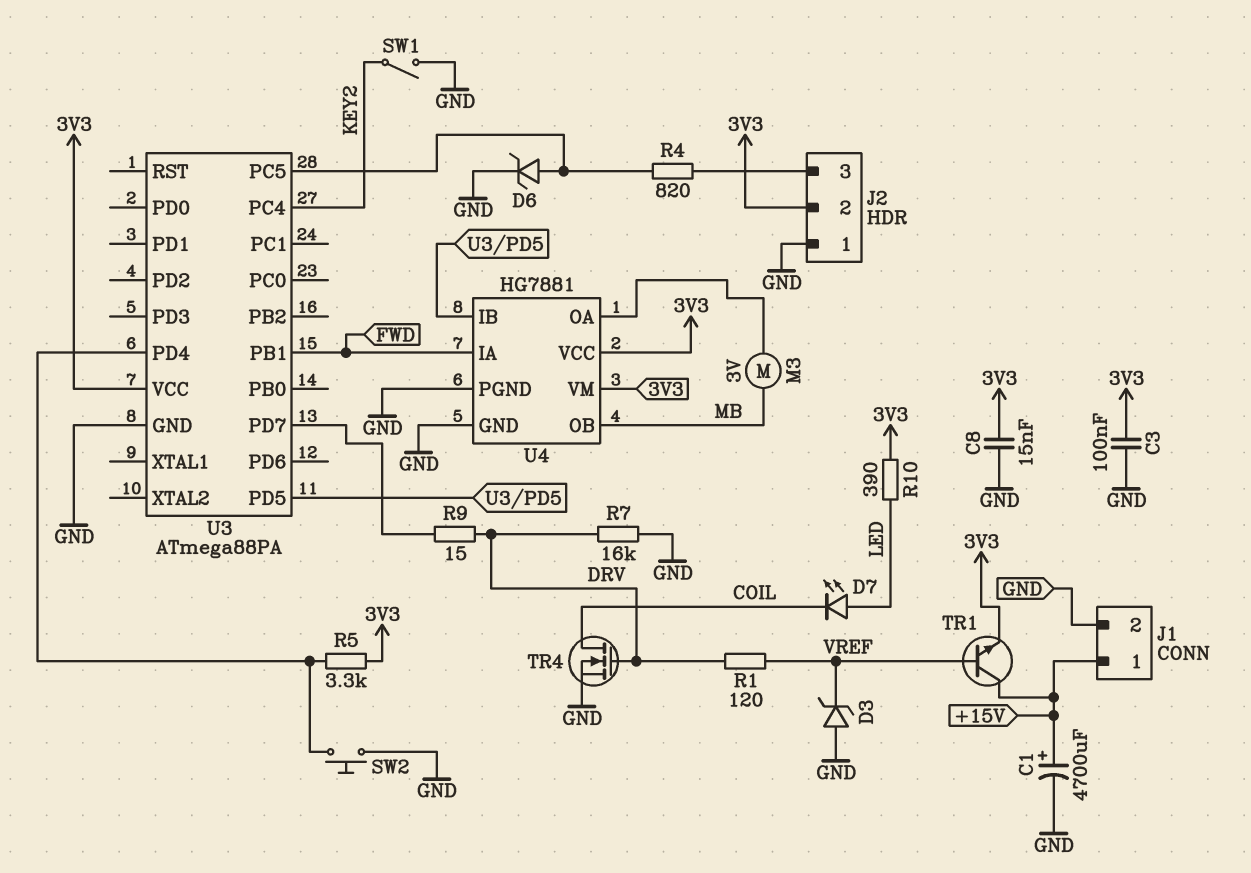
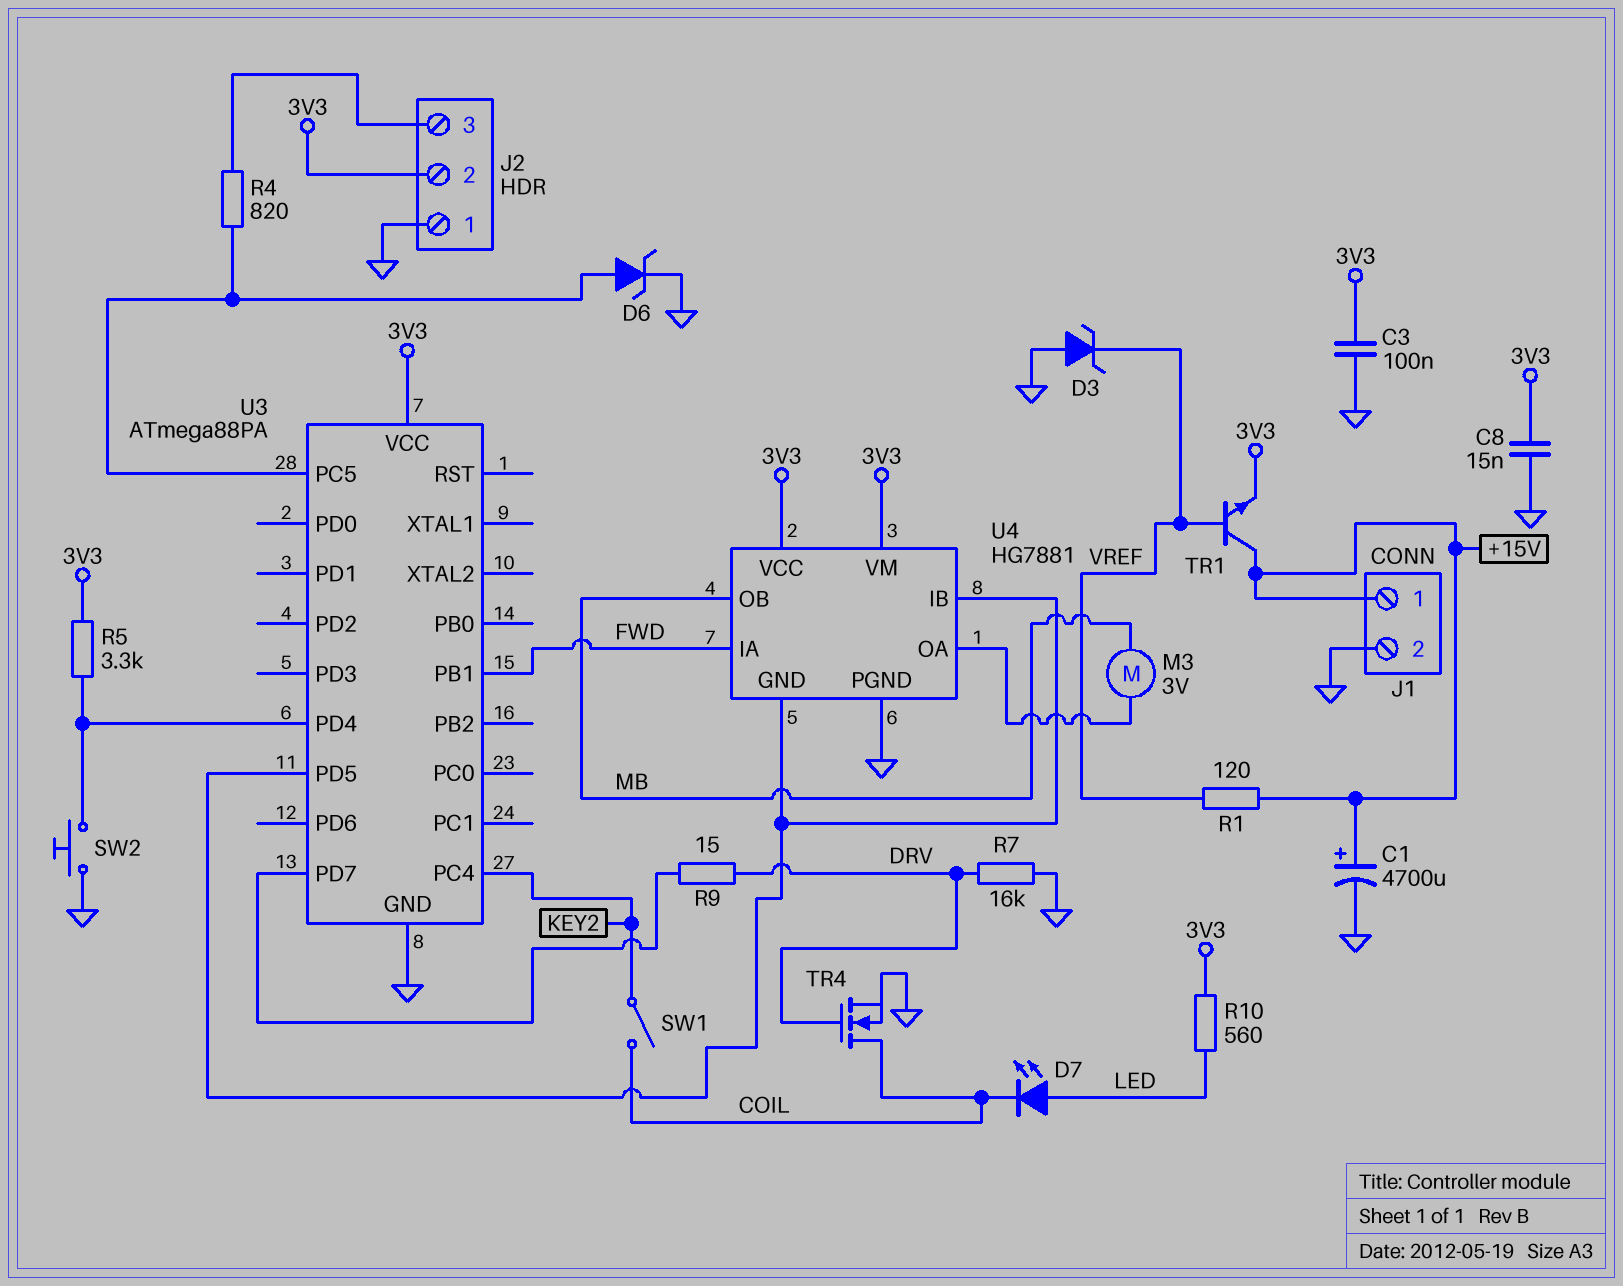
R1: 120 (DRV, VREF) -> 120 (+15V, VREF)
R10: 390 (3V3, LED) -> 560 (3V3, LED)
SW1: switch (GND, KEY2) -> switch (COIL, KEY2)
U4 pin GND: GND -> U3/PD5

